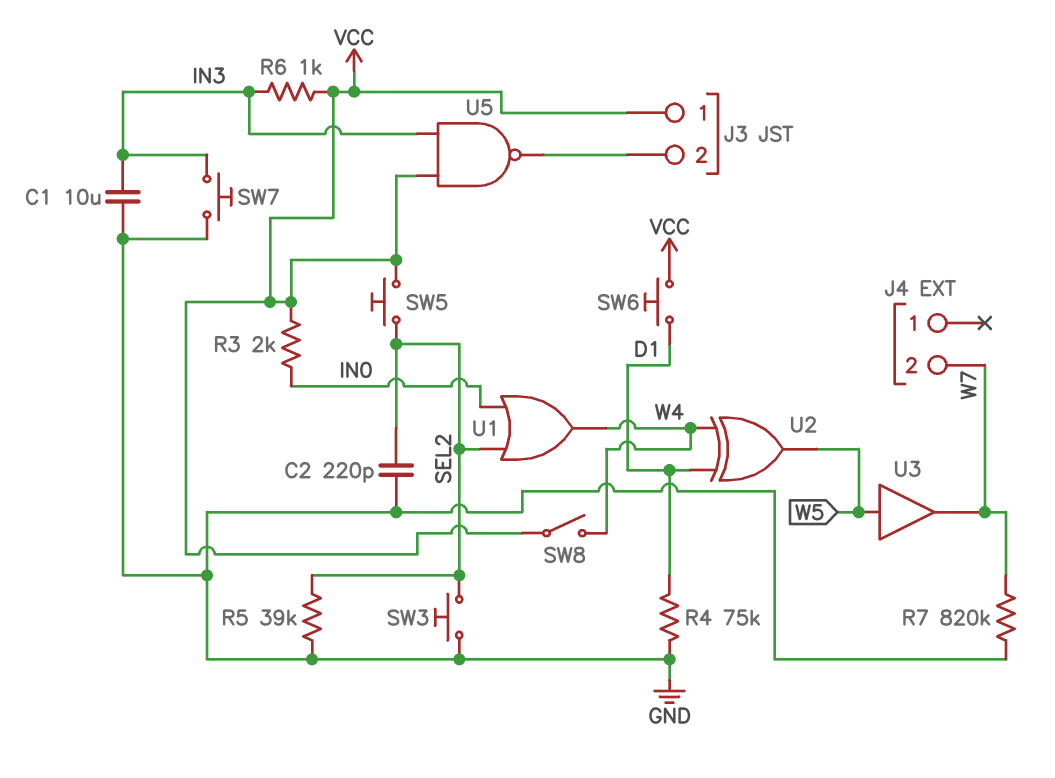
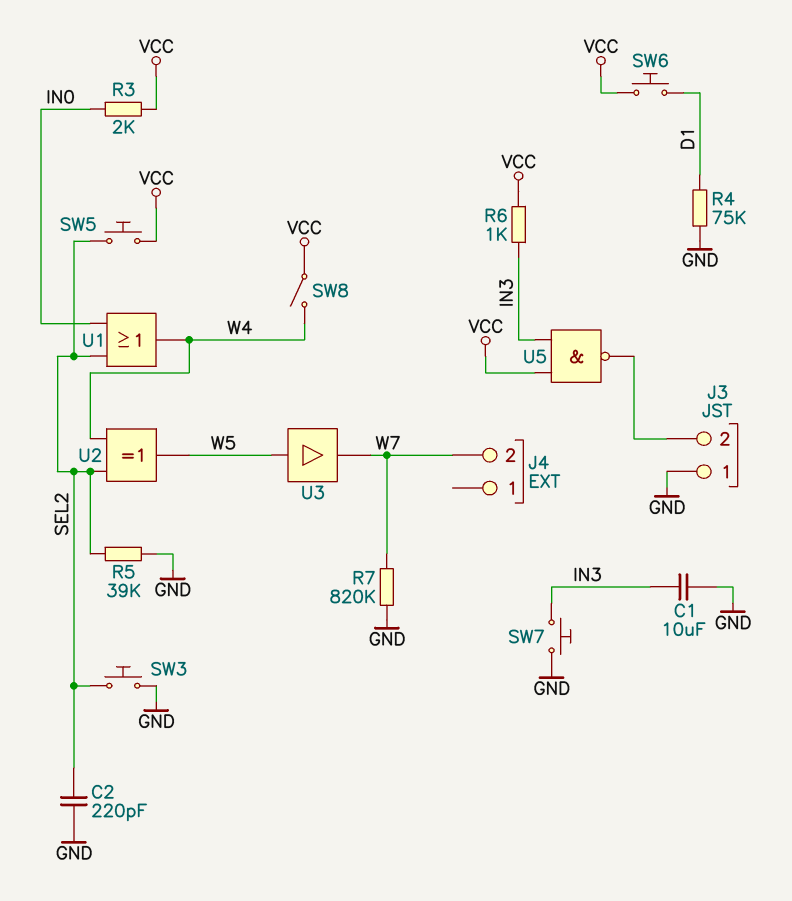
J3 pin 1: VCC -> GND
U2: XOR (in D1, in W4, out W5) -> XOR (in SEL2, in W4, out W5)

